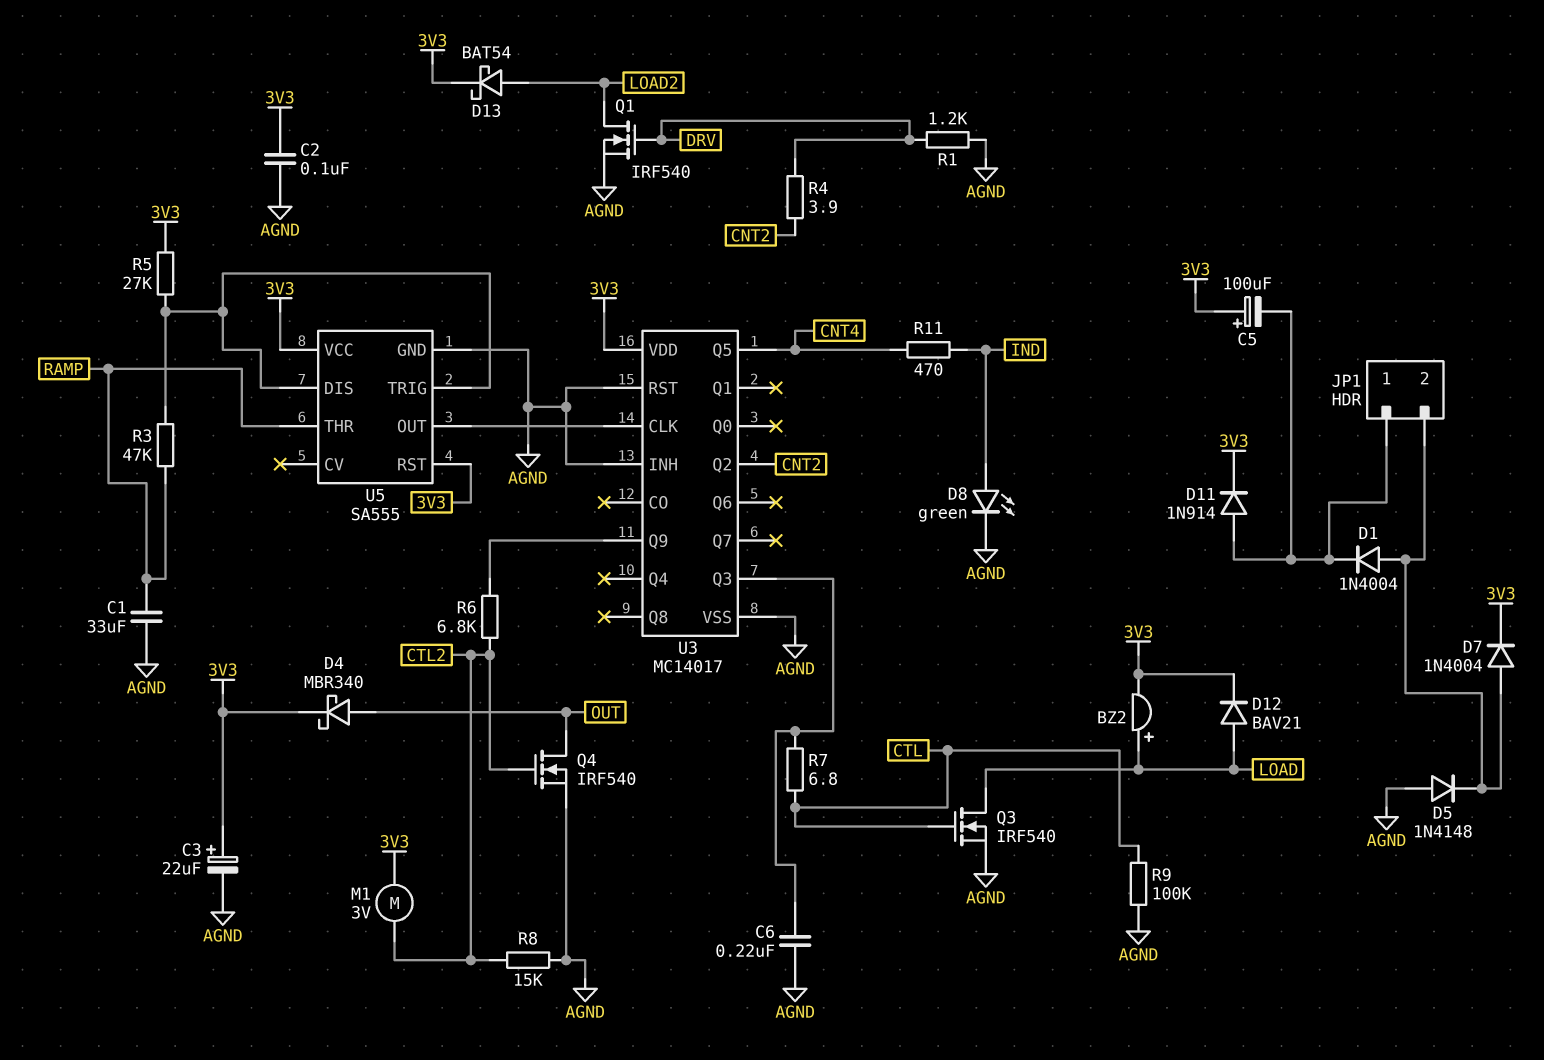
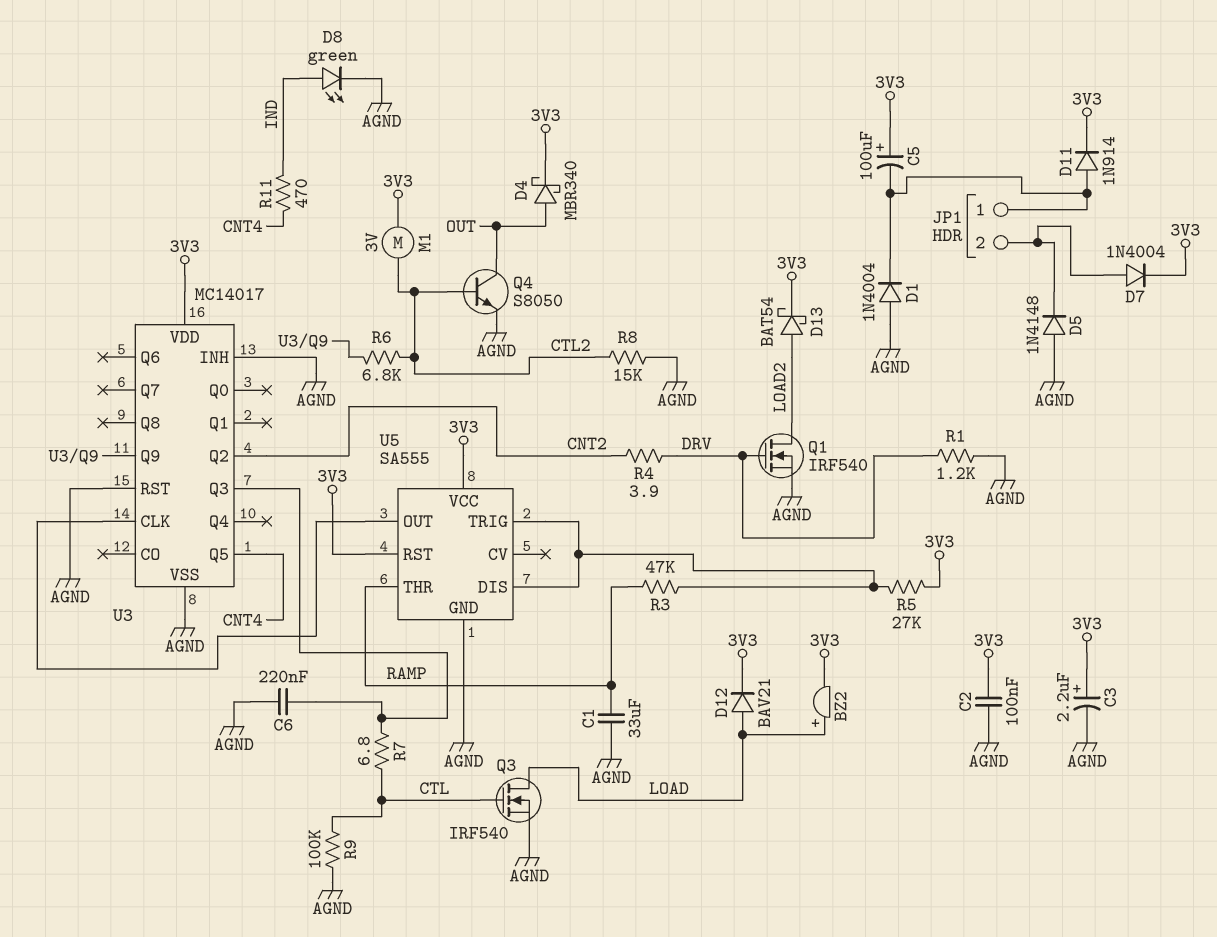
C3: 22uF (plus 3V3, minus AGND) -> 2.2uF (plus 3V3, minus AGND)
D1: diode 1N4004 (A JP1/2, K JP1/1) -> diode 1N4004 (A AGND, K JP1/1)
Q4: NMOS IRF540 (G CTL2, D OUT, S AGND) -> NPN S8050 (B CTL2, C OUT, E AGND)

